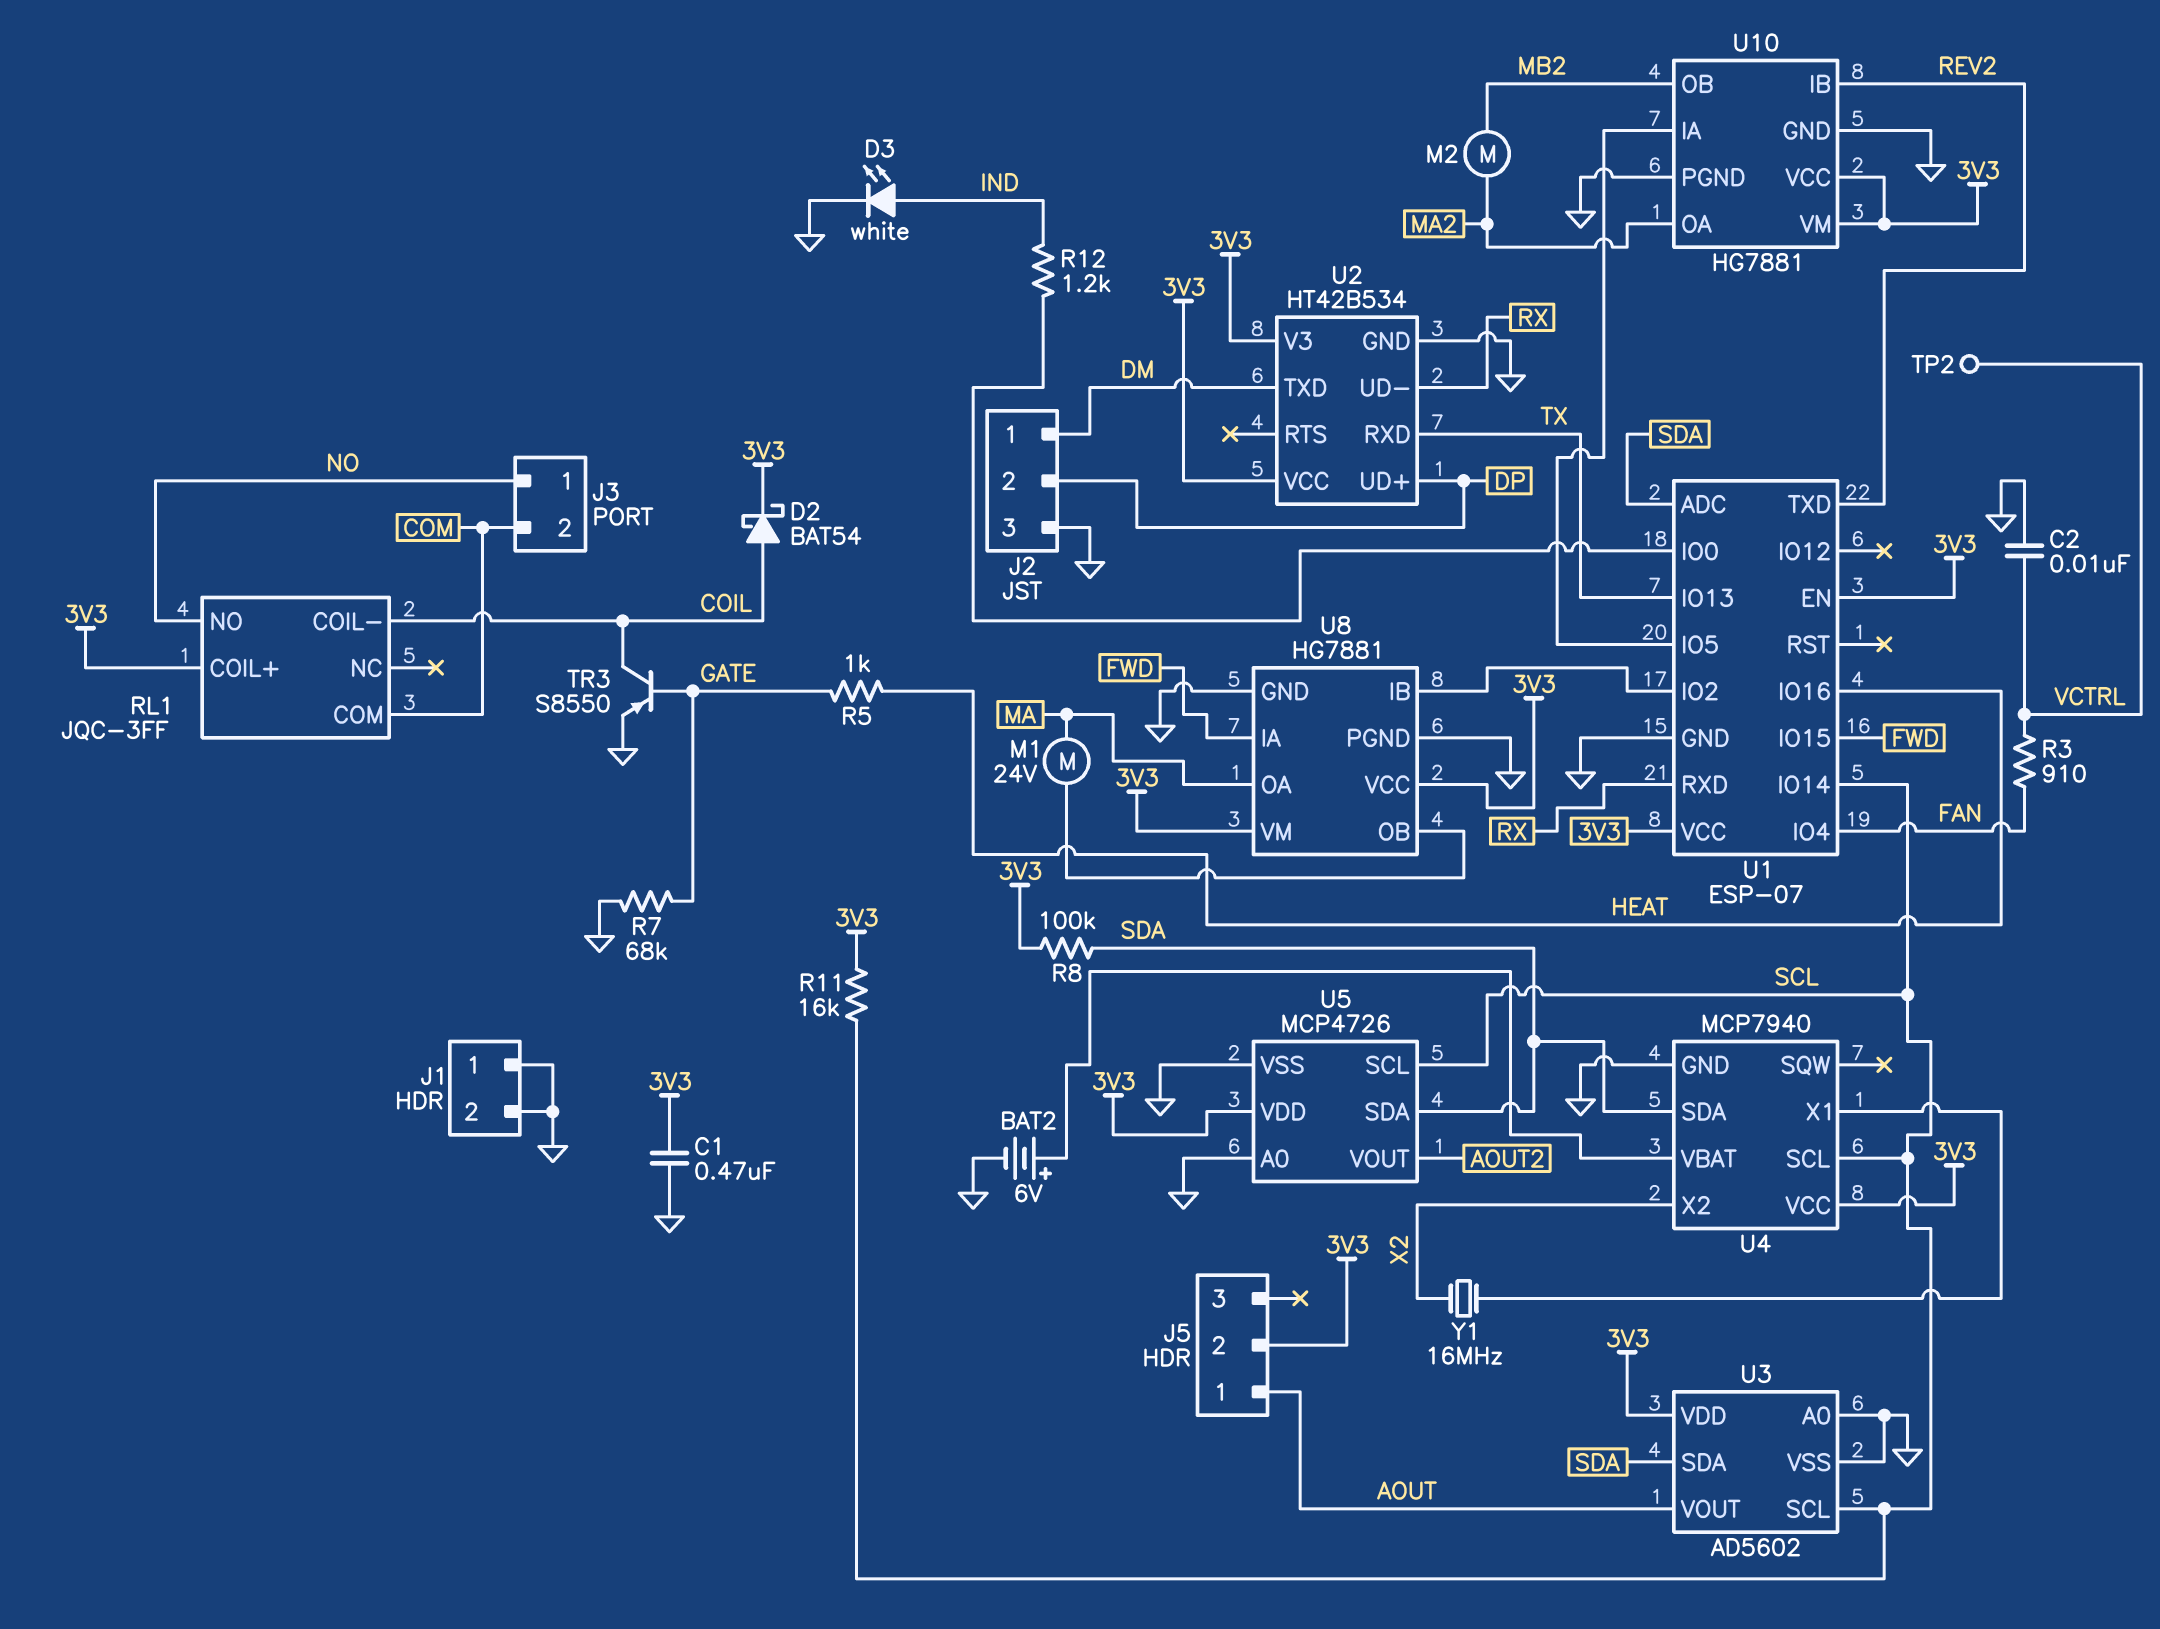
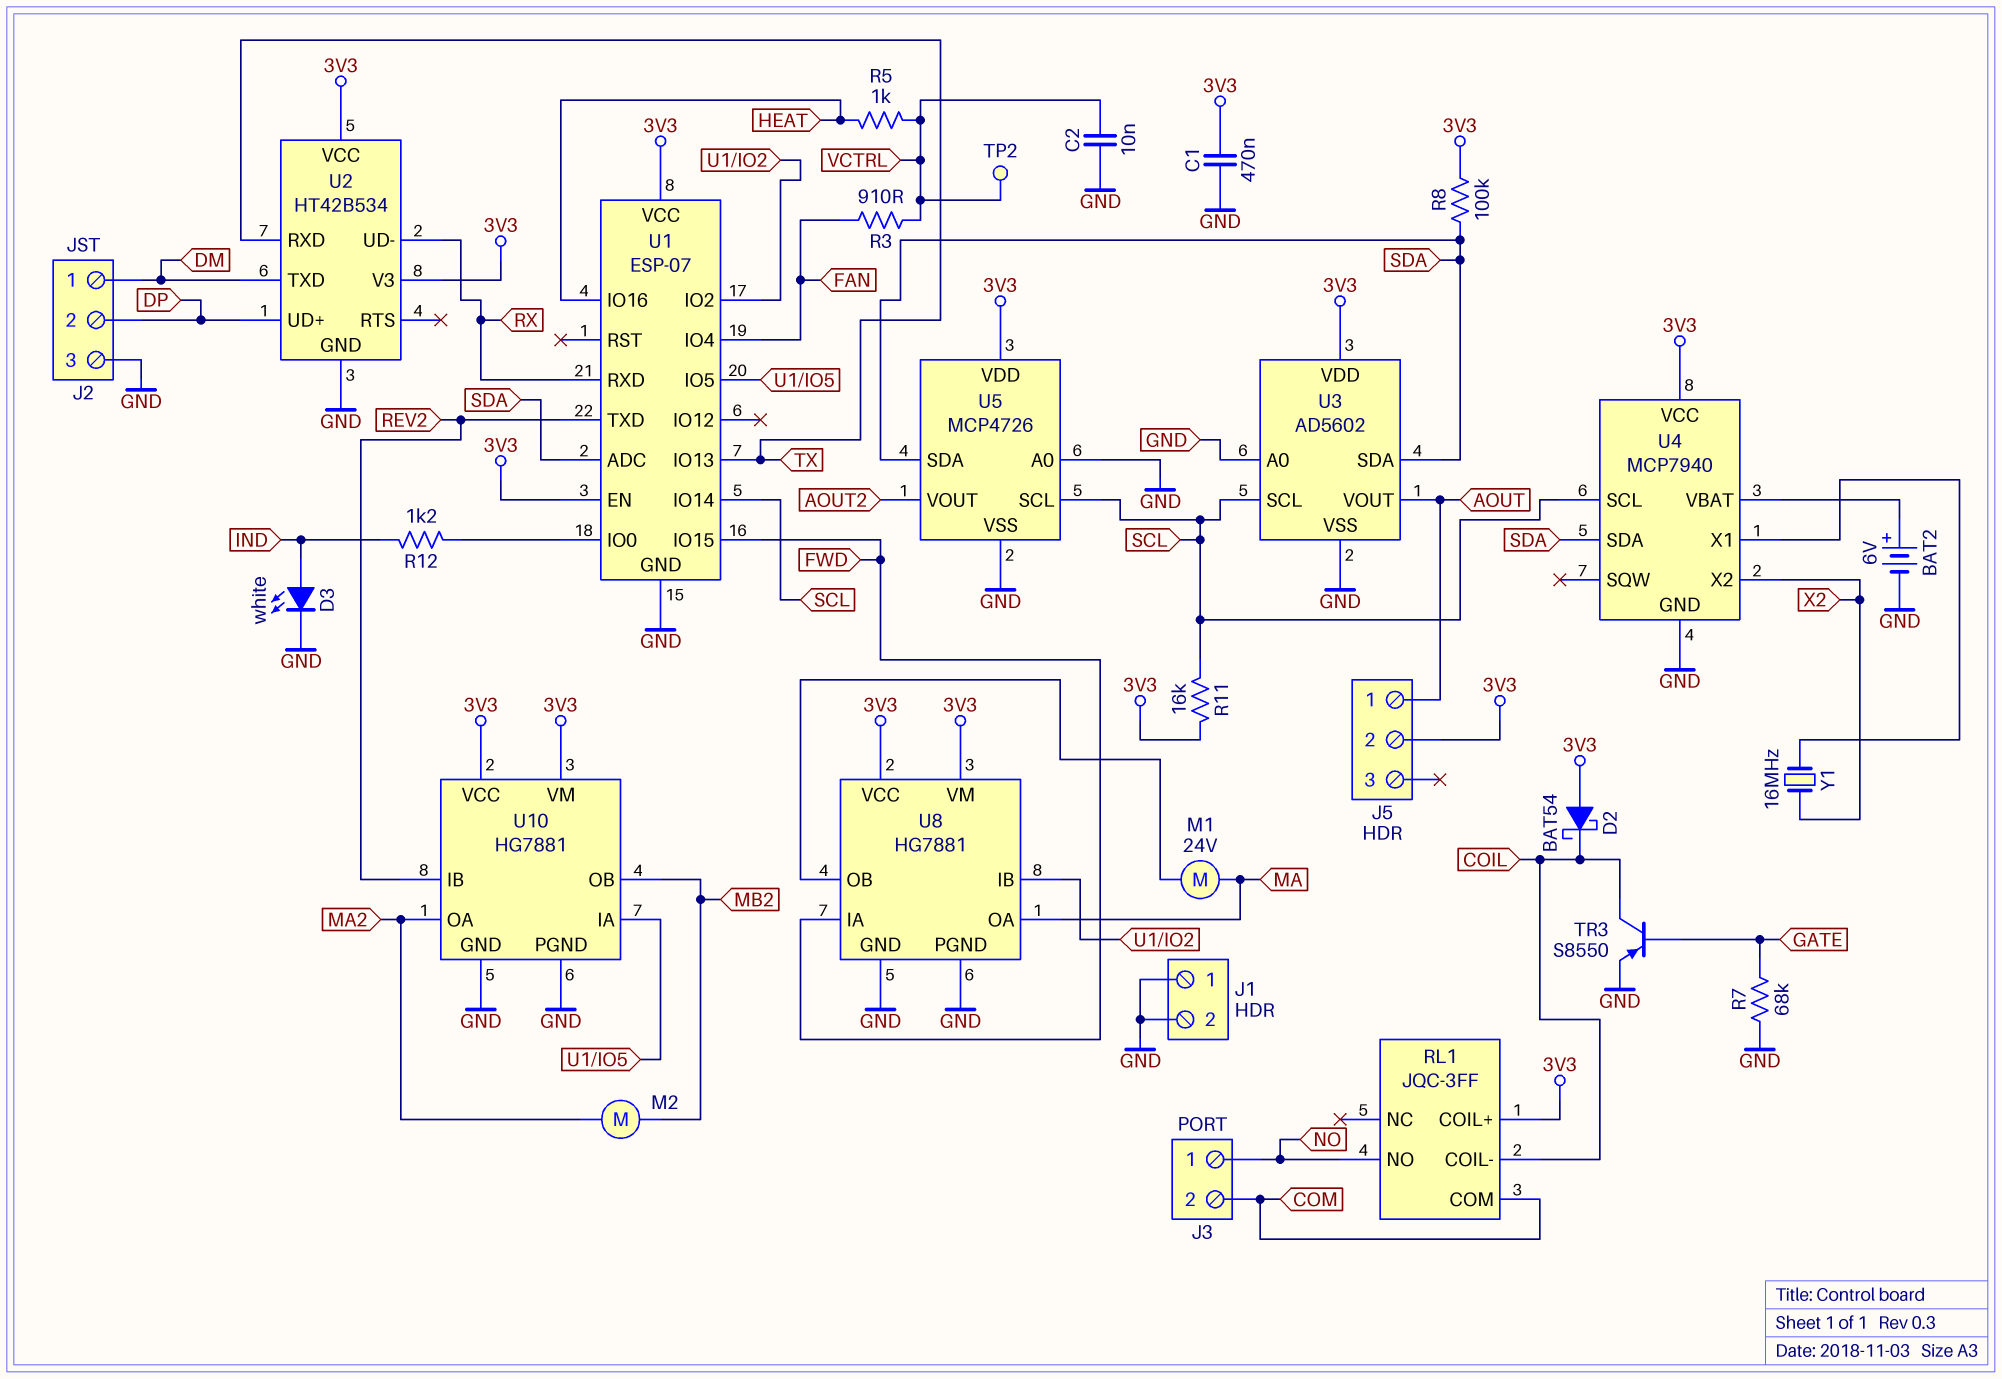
D2: schottky BAT54 (A COIL, K 3V3) -> schottky BAT54 (A 3V3, K COIL)
R5: 1k (GATE, HEAT) -> 1k (HEAT, VCTRL)

